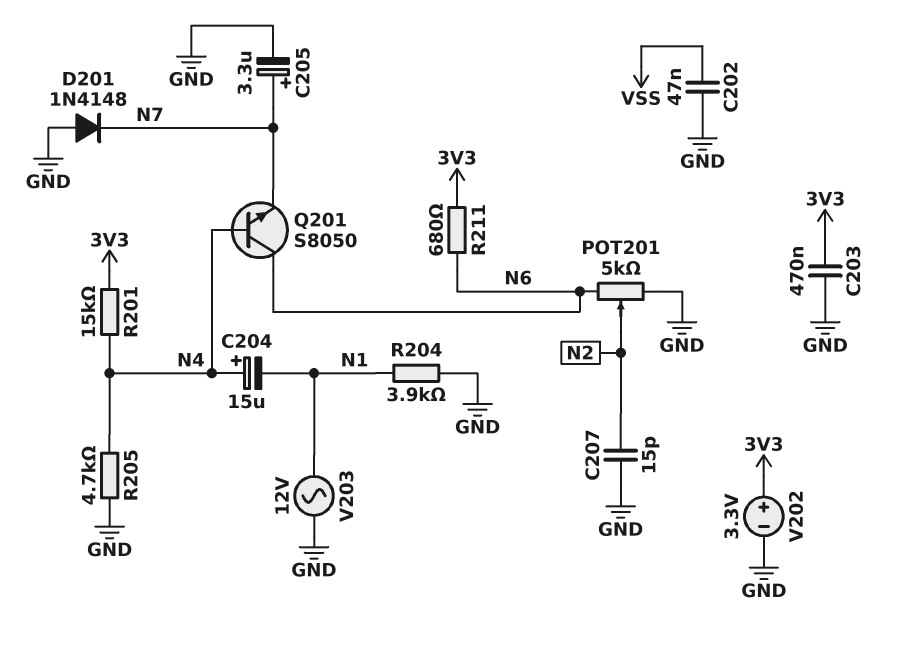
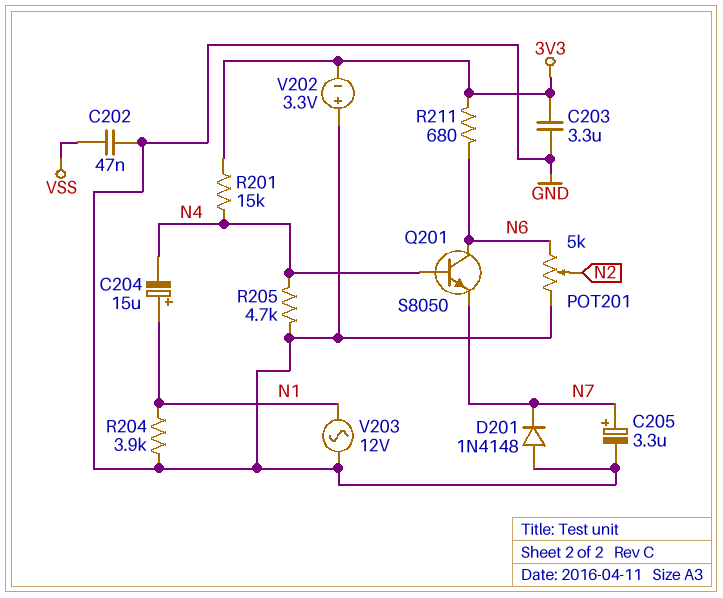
C203: 470nF (3V3, GND) -> 3.3uF (3V3, GND)
C204: 15uF (plus N4, minus N1) -> 15uF (plus N1, minus N4)
C207: 15pF (GND, N2) -> none
V202: 3.3V (plus 3V3, minus GND) -> 3.3V (plus GND, minus 3V3)

